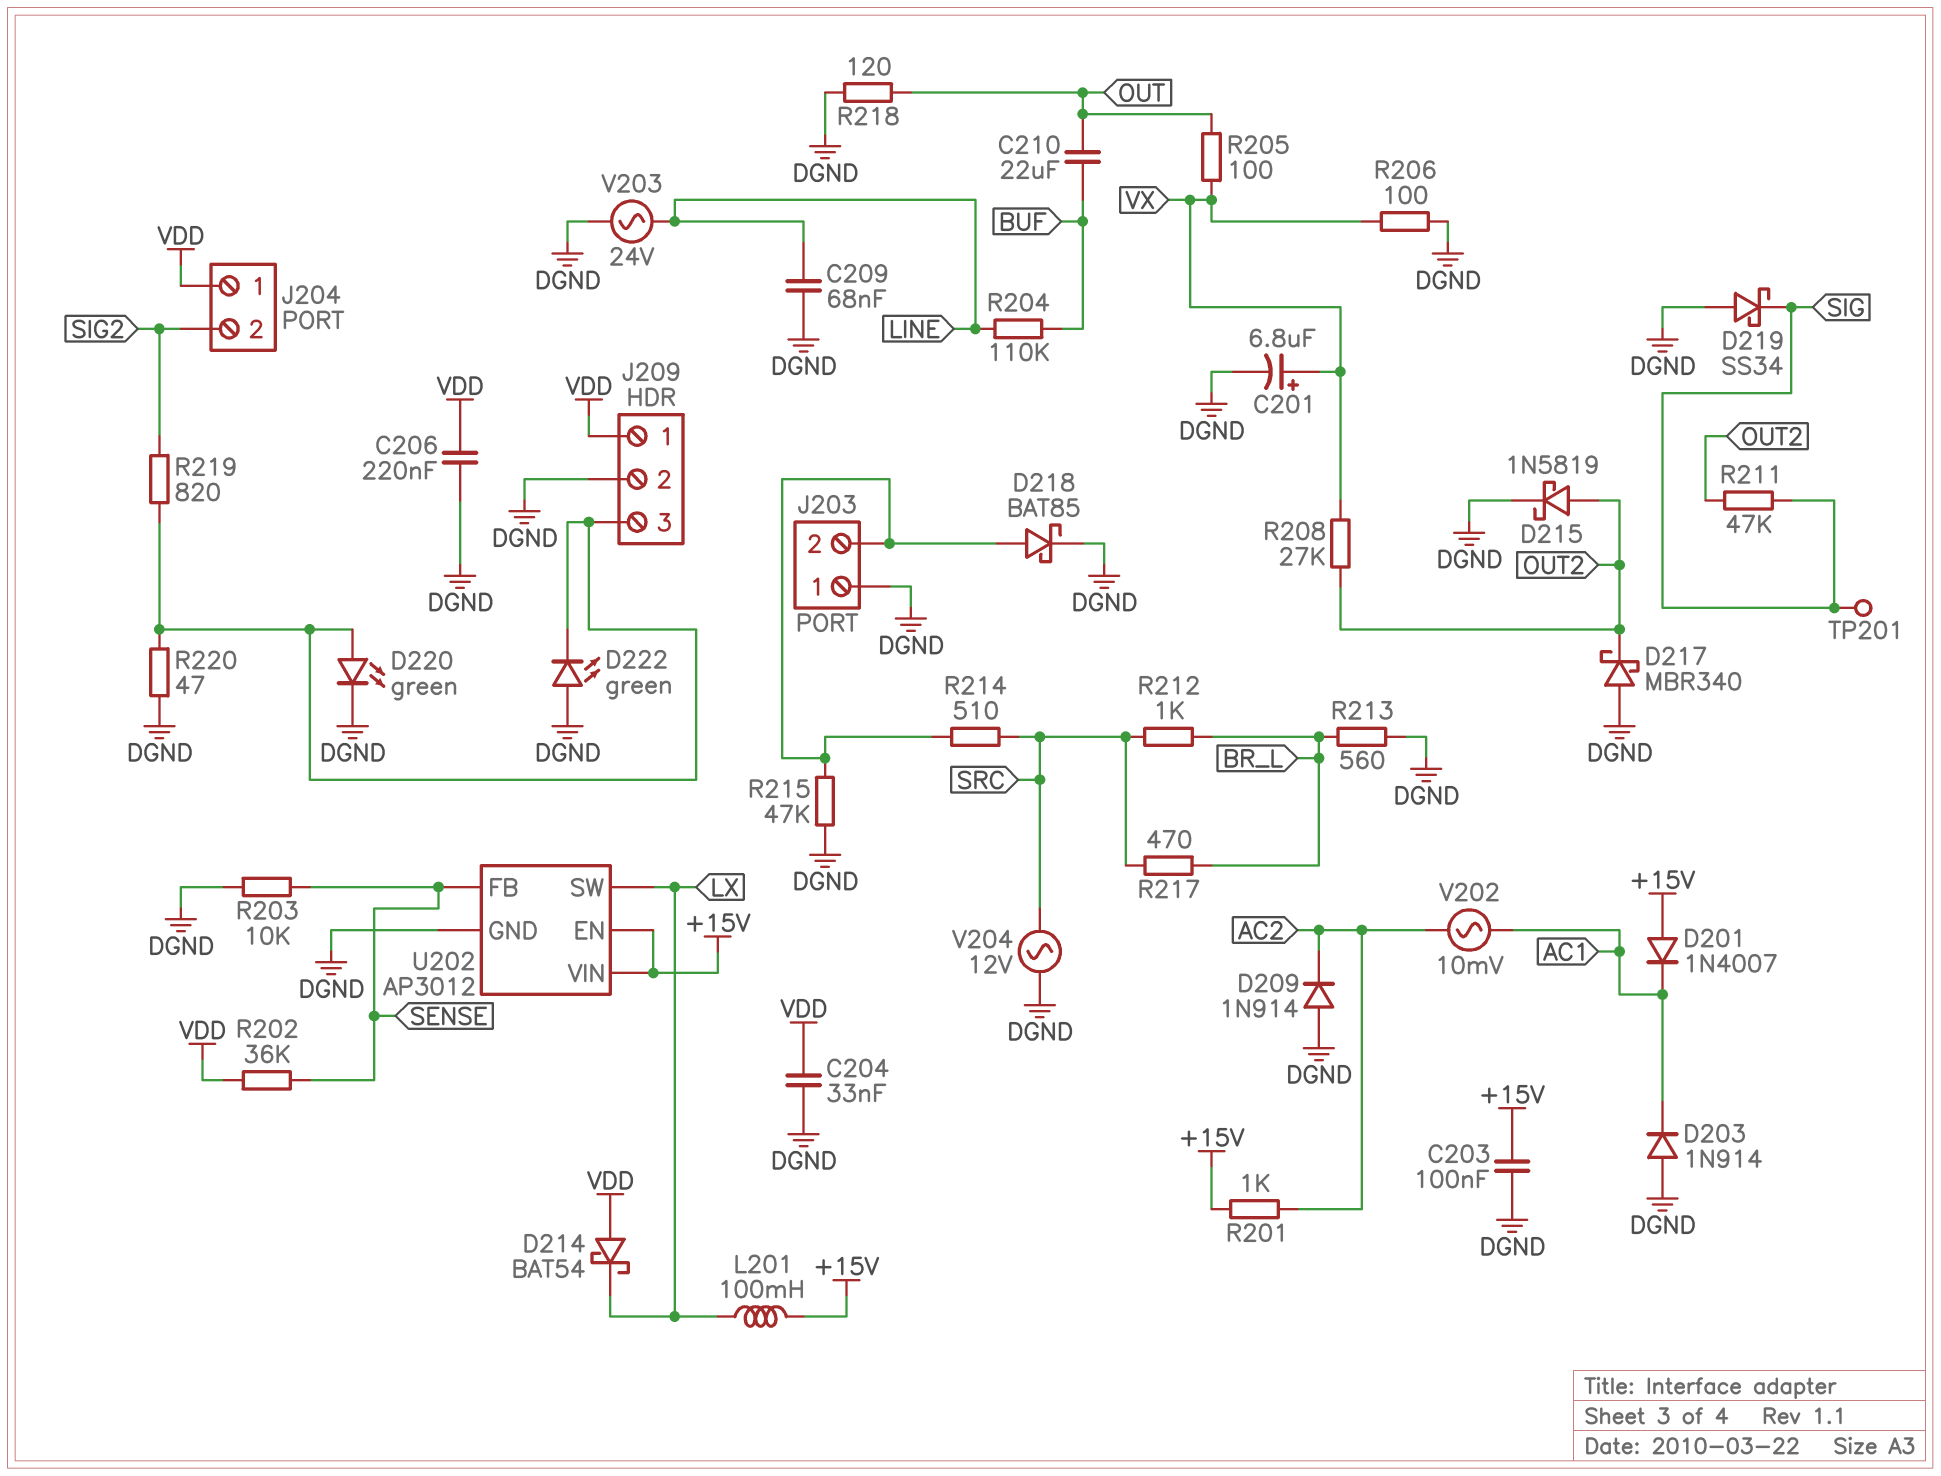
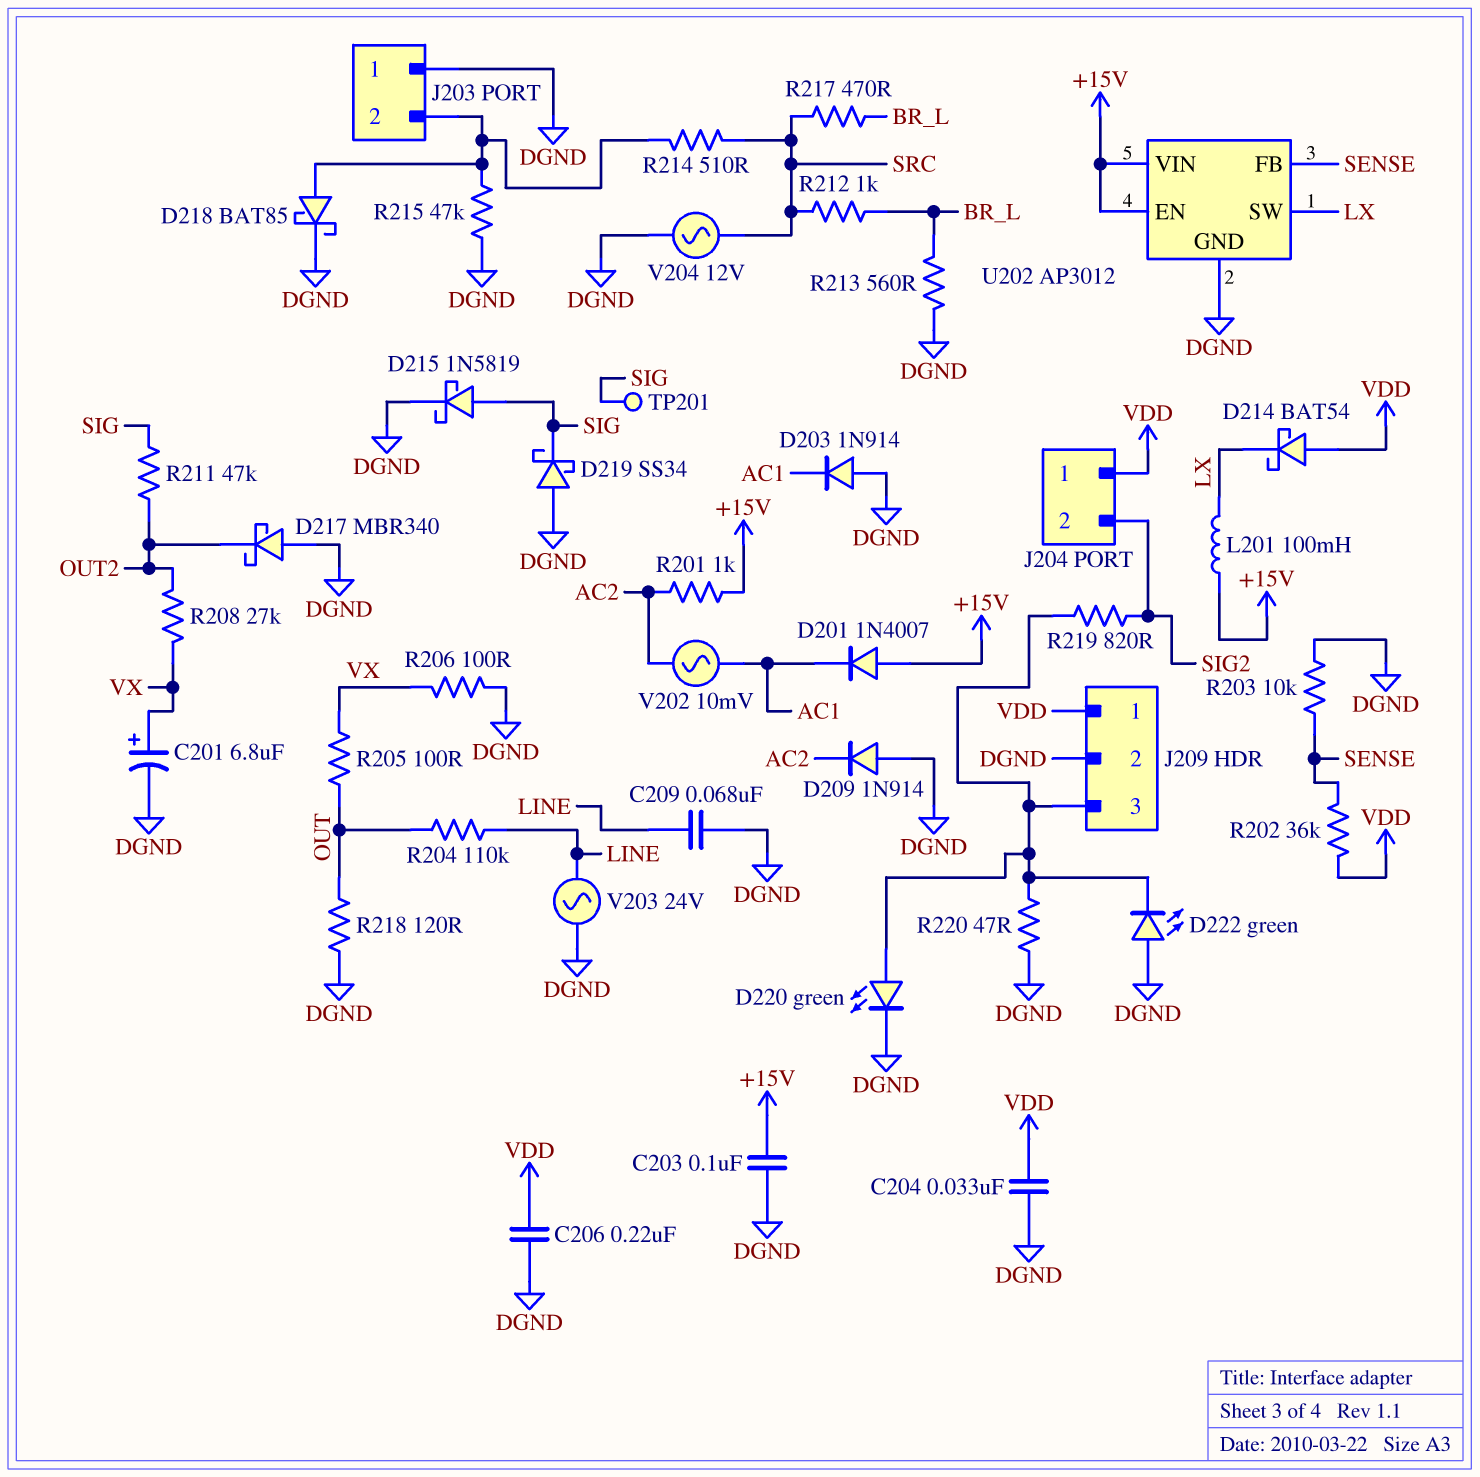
C210: 22uF (BUF, OUT) -> none
D215: schottky 1N5819 (A OUT2, K DGND) -> schottky 1N5819 (A SIG, K DGND)
R204: 110k (BUF, LINE) -> 110k (LINE, OUT)

